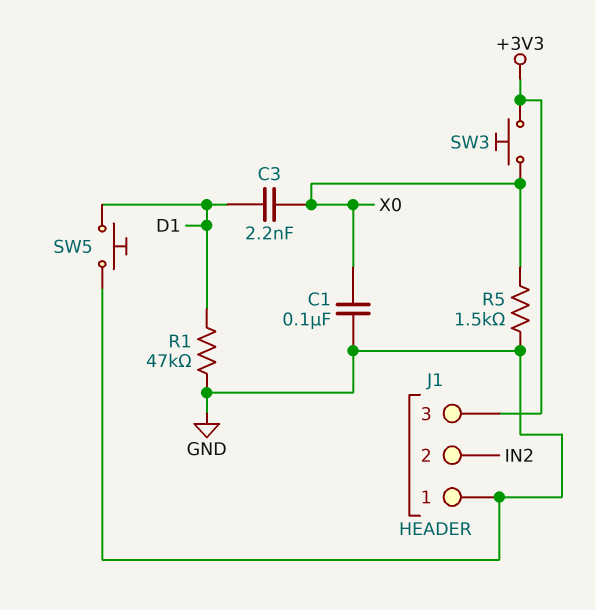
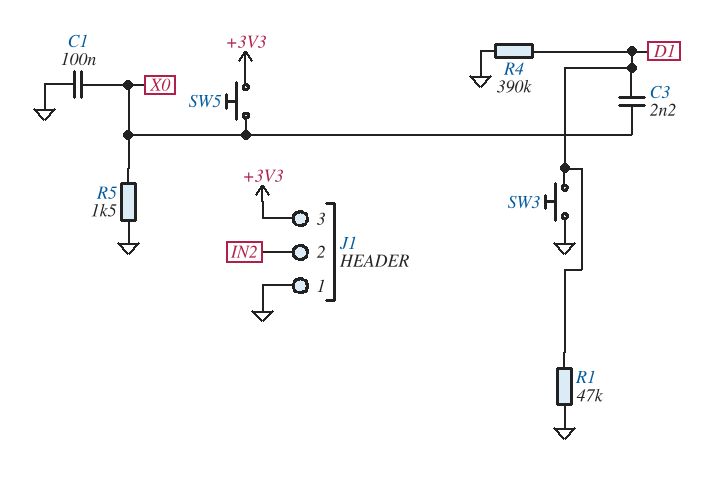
R4: none -> 390k (D1, GND)
SW3: button (+3V3, X0) -> button (D1, GND)
SW5: button (D1, GND) -> button (+3V3, X0)

